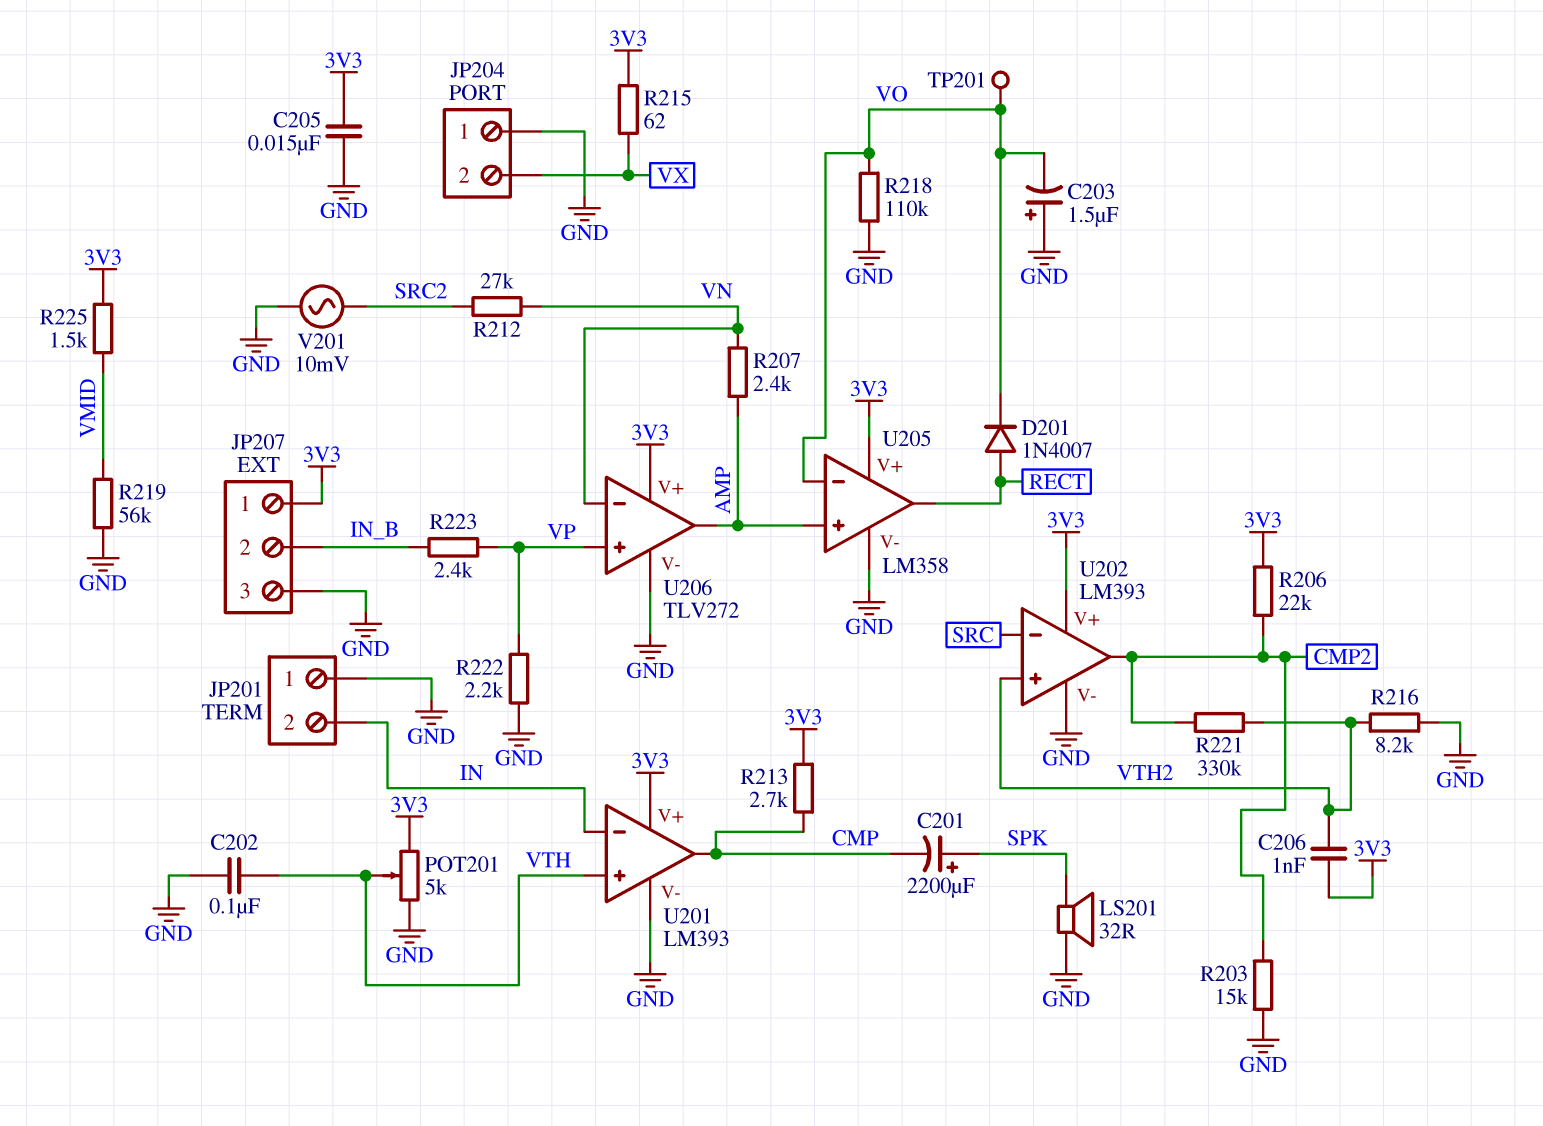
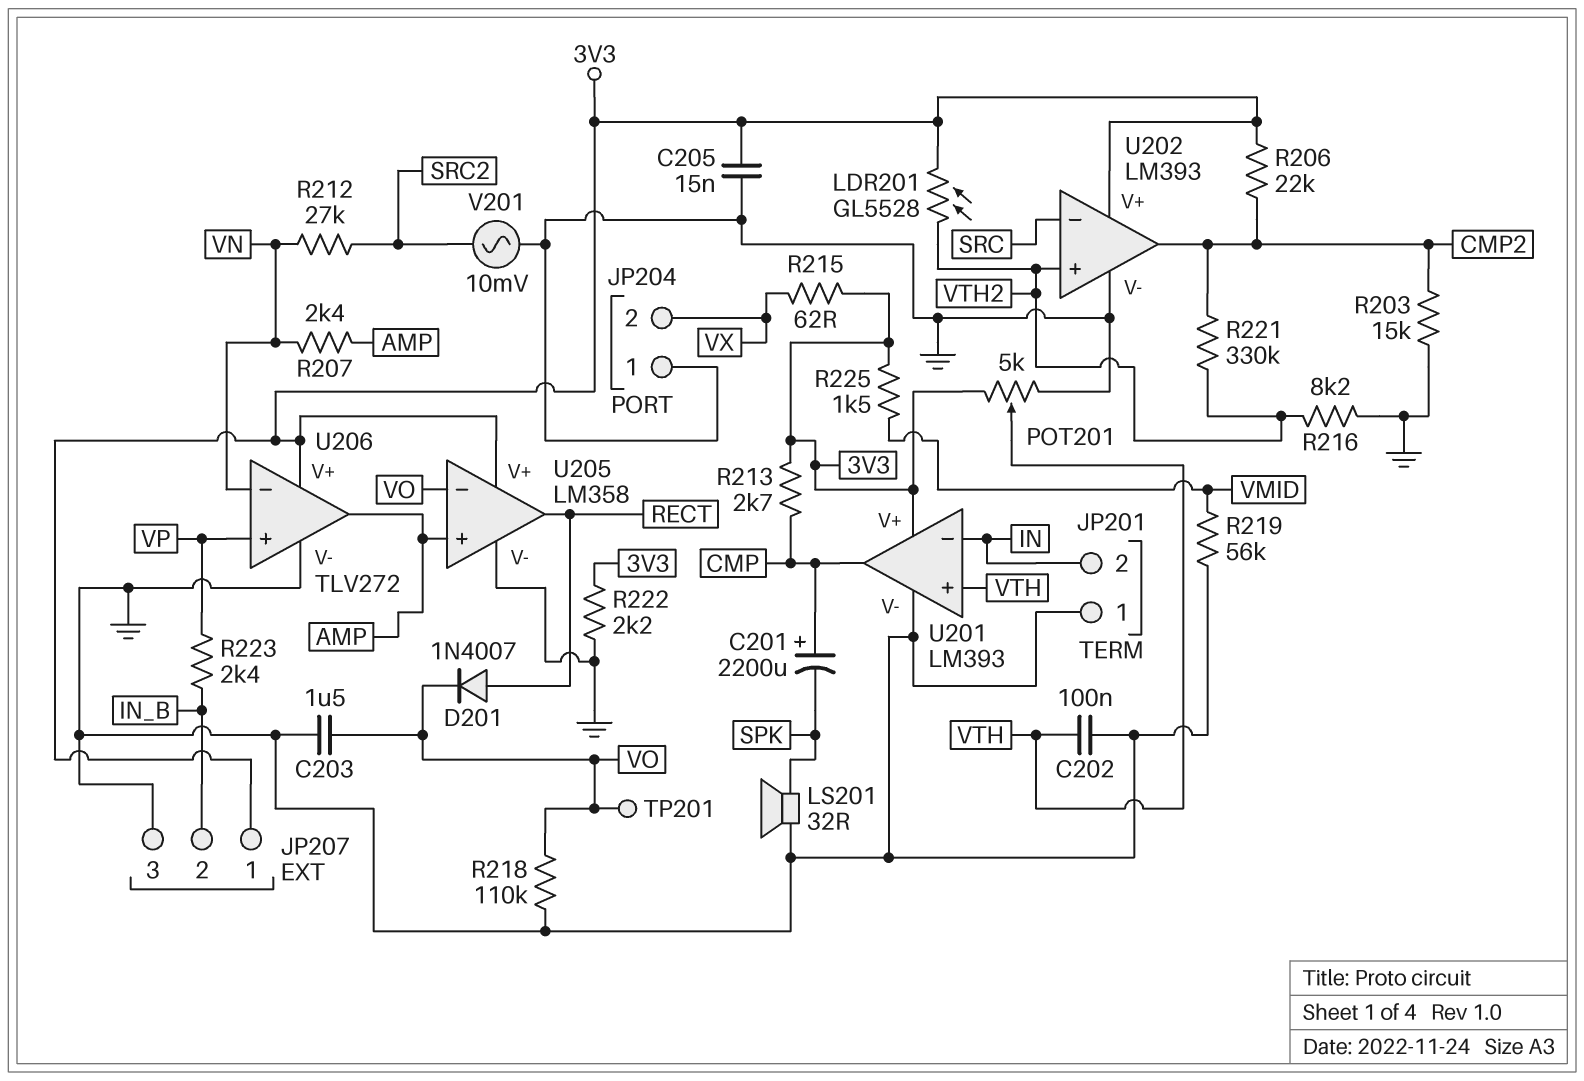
C201: 2200uF (plus SPK, minus CMP) -> 2200uF (plus CMP, minus SPK)
C203: 1.5uF (plus GND, minus VO) -> 1.5uF (GND, VO)
C206: 1nF (3V3, VTH2) -> none
LDR201: none -> GL5528 (3V3, VTH2)
R222: 2.2k (GND, VP) -> 2.2k (3V3, GND)

